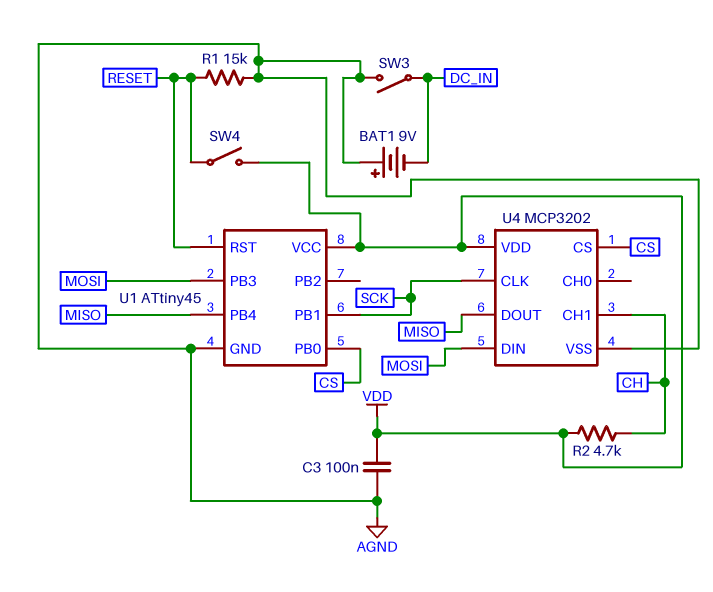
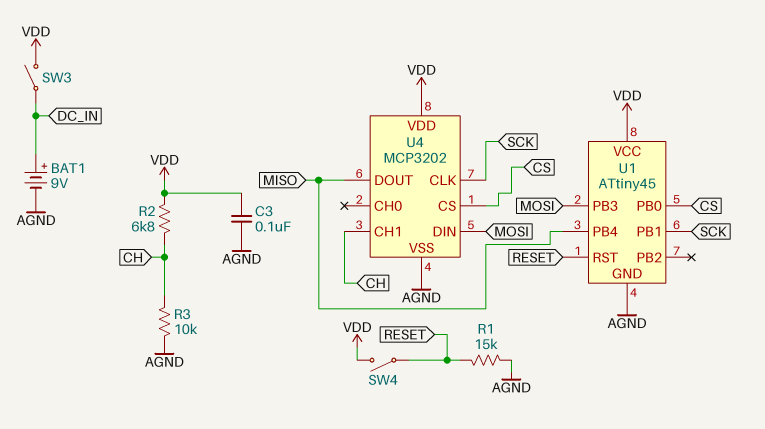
BAT1: 9V (plus AGND, minus DC_IN) -> 9V (plus DC_IN, minus AGND)
R2: 4.7k (CH, VDD) -> 6.8k (CH, VDD)
R3: none -> 10k (AGND, CH)
SW3: switch (AGND, DC_IN) -> switch (DC_IN, VDD)

